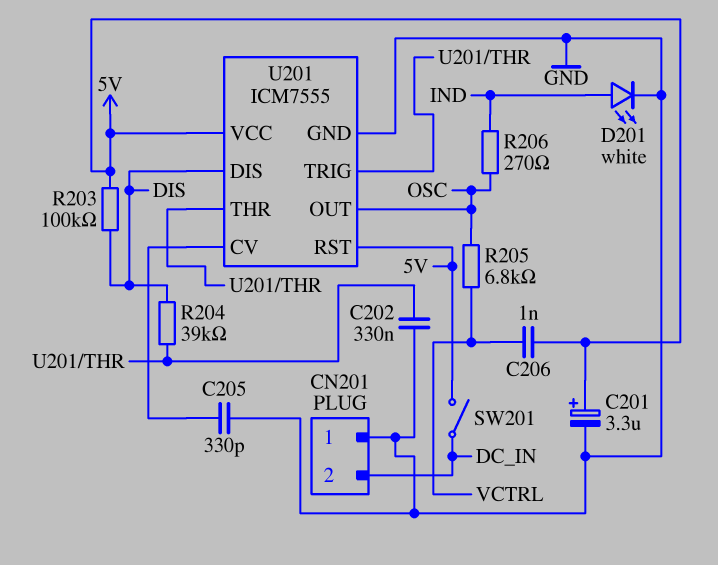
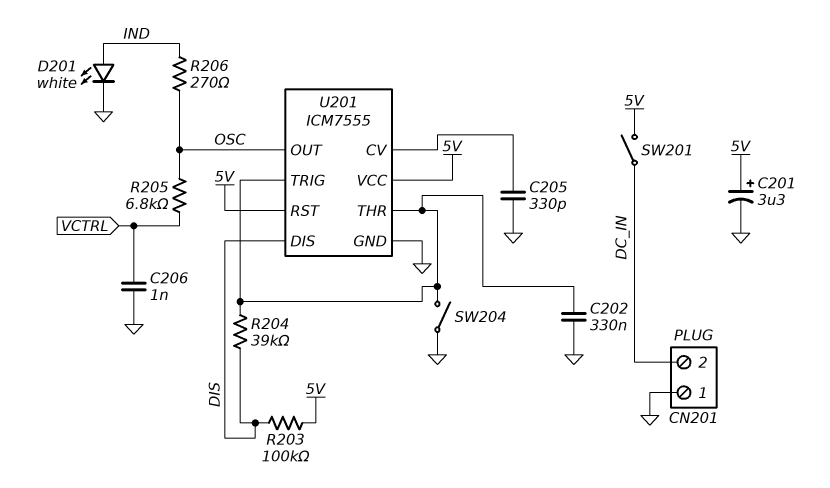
C206: 1nF (5V, VCTRL) -> 1nF (GND, VCTRL)
SW204: none -> switch (GND, U201/THR)

